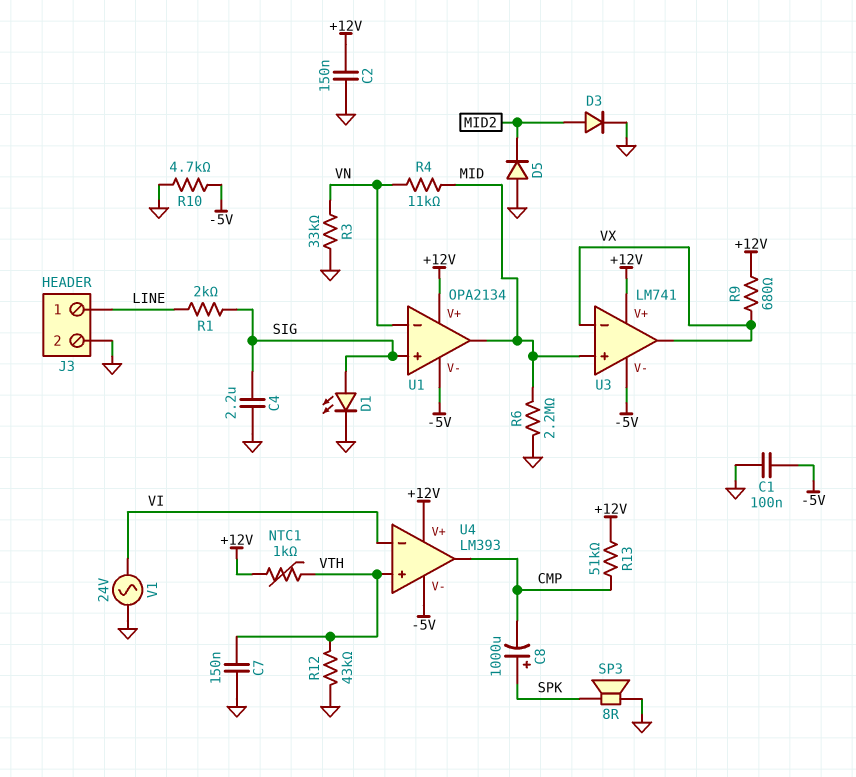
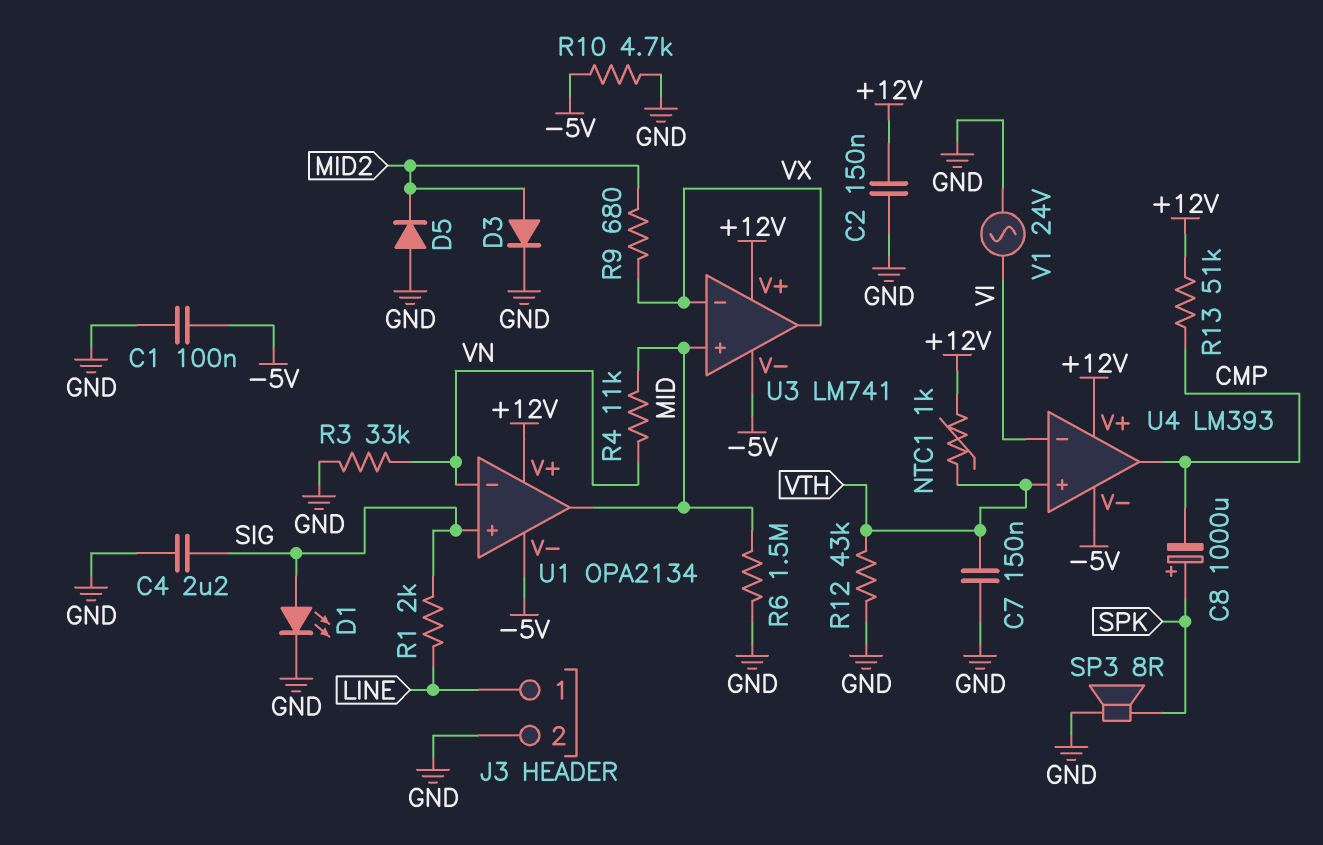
R6: 2.2M (GND, MID) -> 1.5M (GND, MID)
R9: 680 (+12V, VX) -> 680 (MID2, VX)

